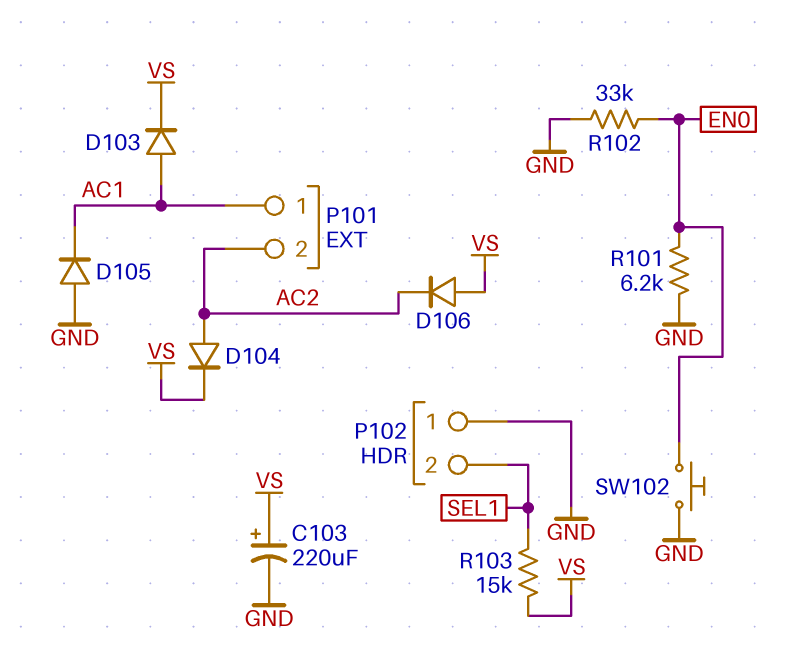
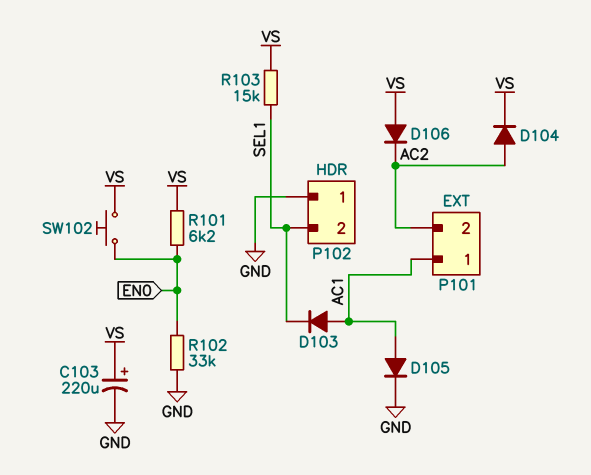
D103: diode (A AC1, K VS) -> diode (A AC1, K SEL1)
D105: diode (A GND, K AC1) -> diode (A AC1, K GND)
R101: 6.2k (EN0, GND) -> 6.2k (EN0, VS)
SW102: button (EN0, GND) -> button (EN0, VS)

